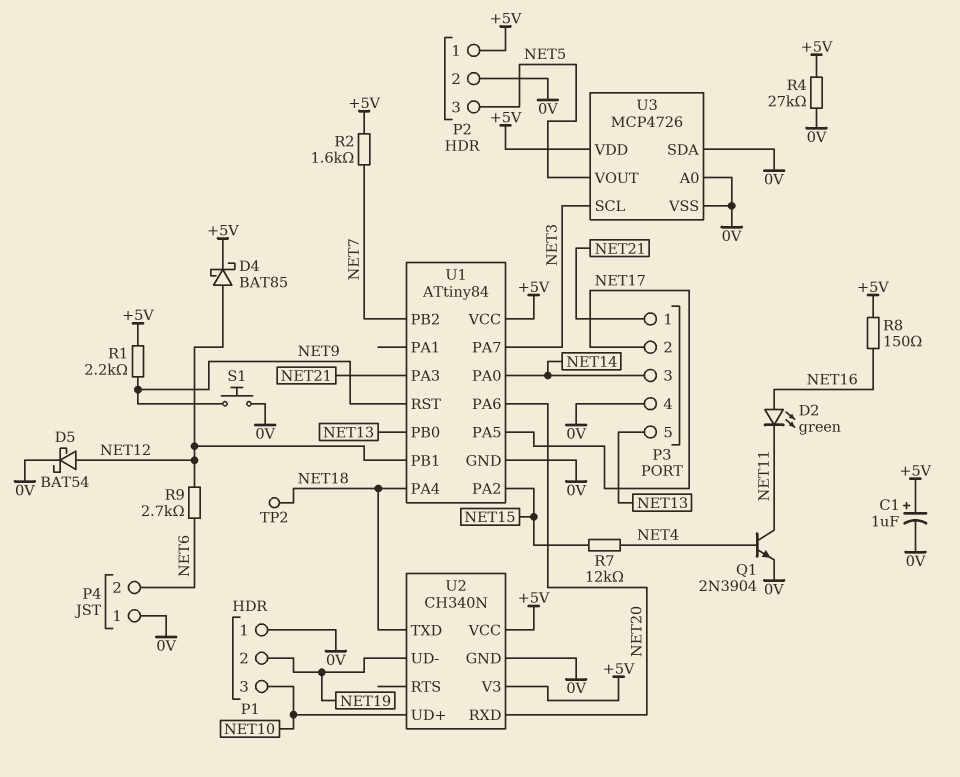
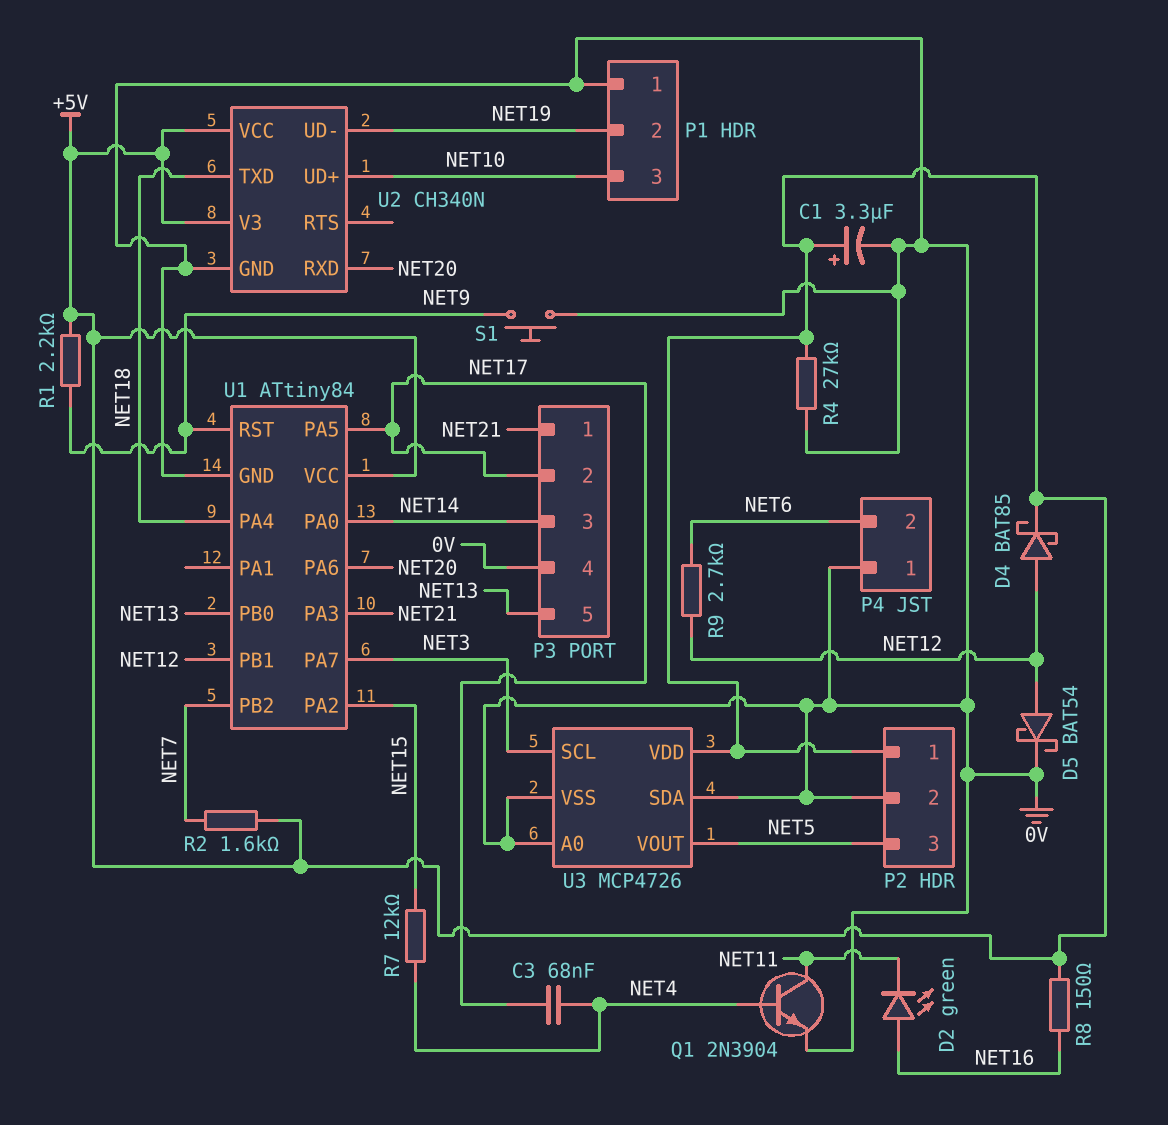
C1: 1uF (plus +5V, minus 0V) -> 3.3uF (plus +5V, minus 0V)
C3: none -> 68nF (NET4, NET17)
TP2: test point (NET18) -> none

